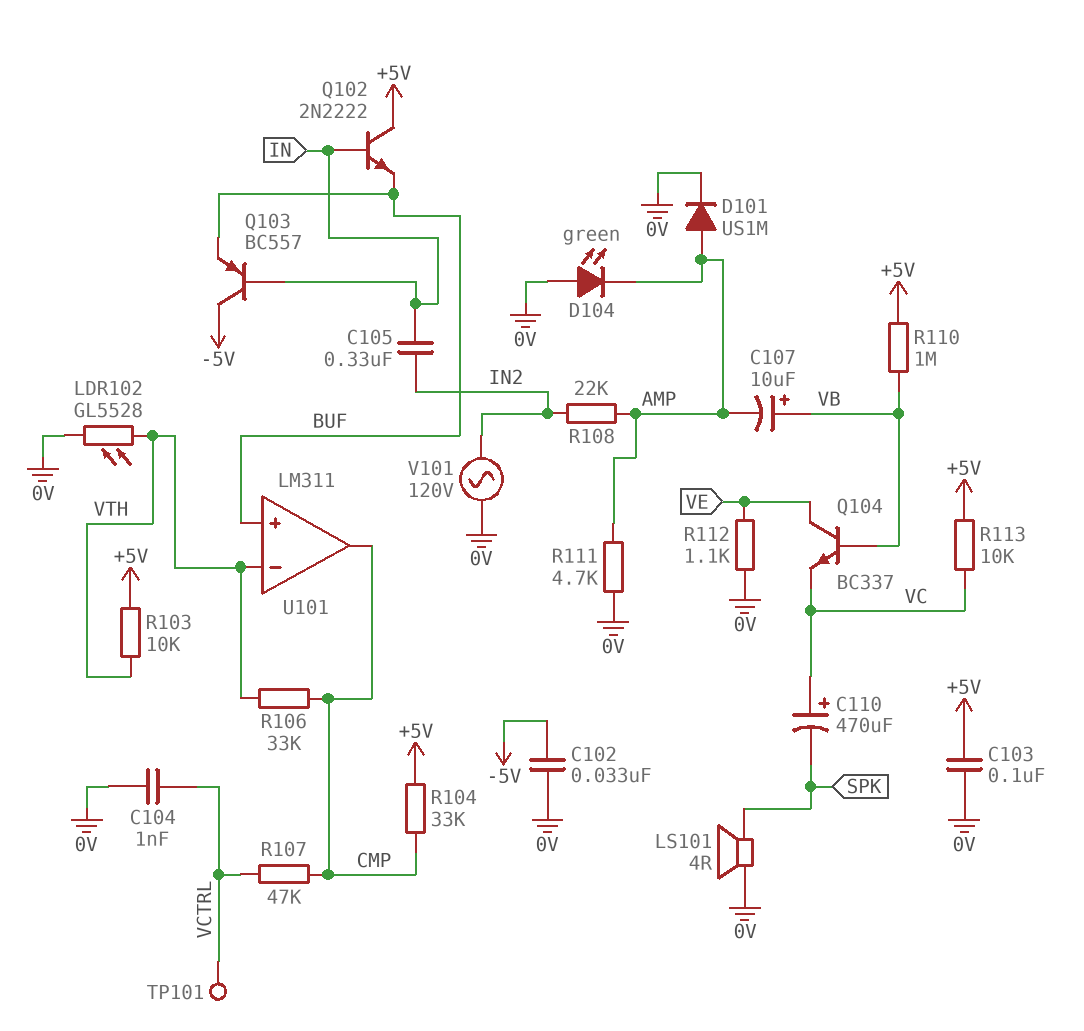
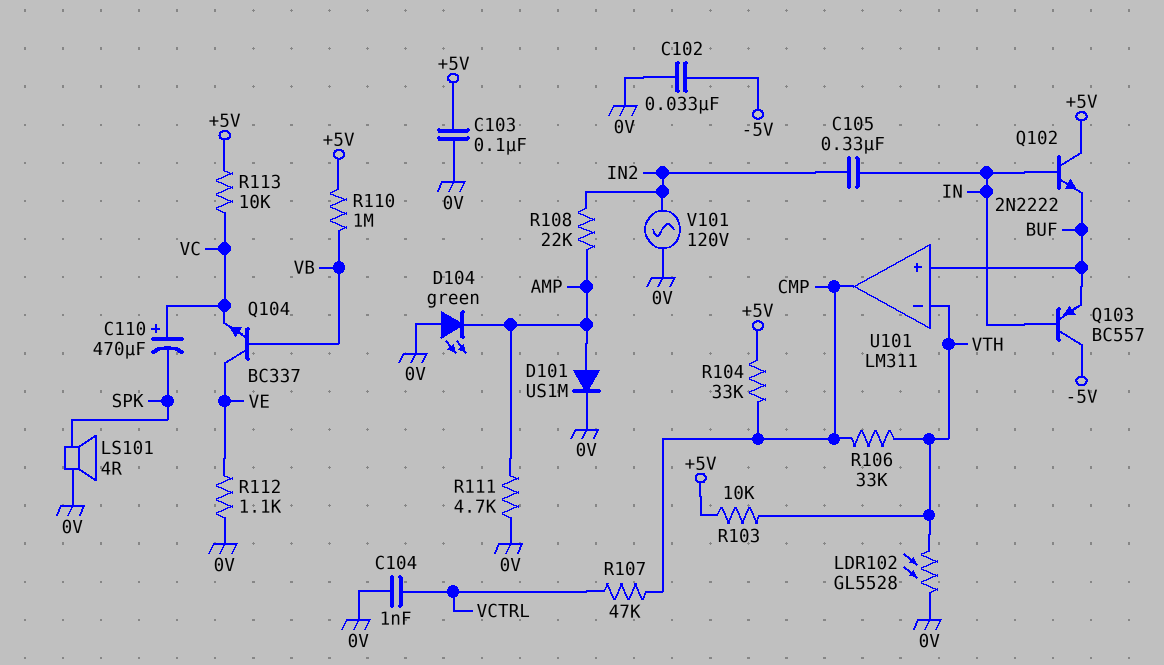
C107: 10uF (plus VB, minus AMP) -> none
TP101: test point (VCTRL) -> none

